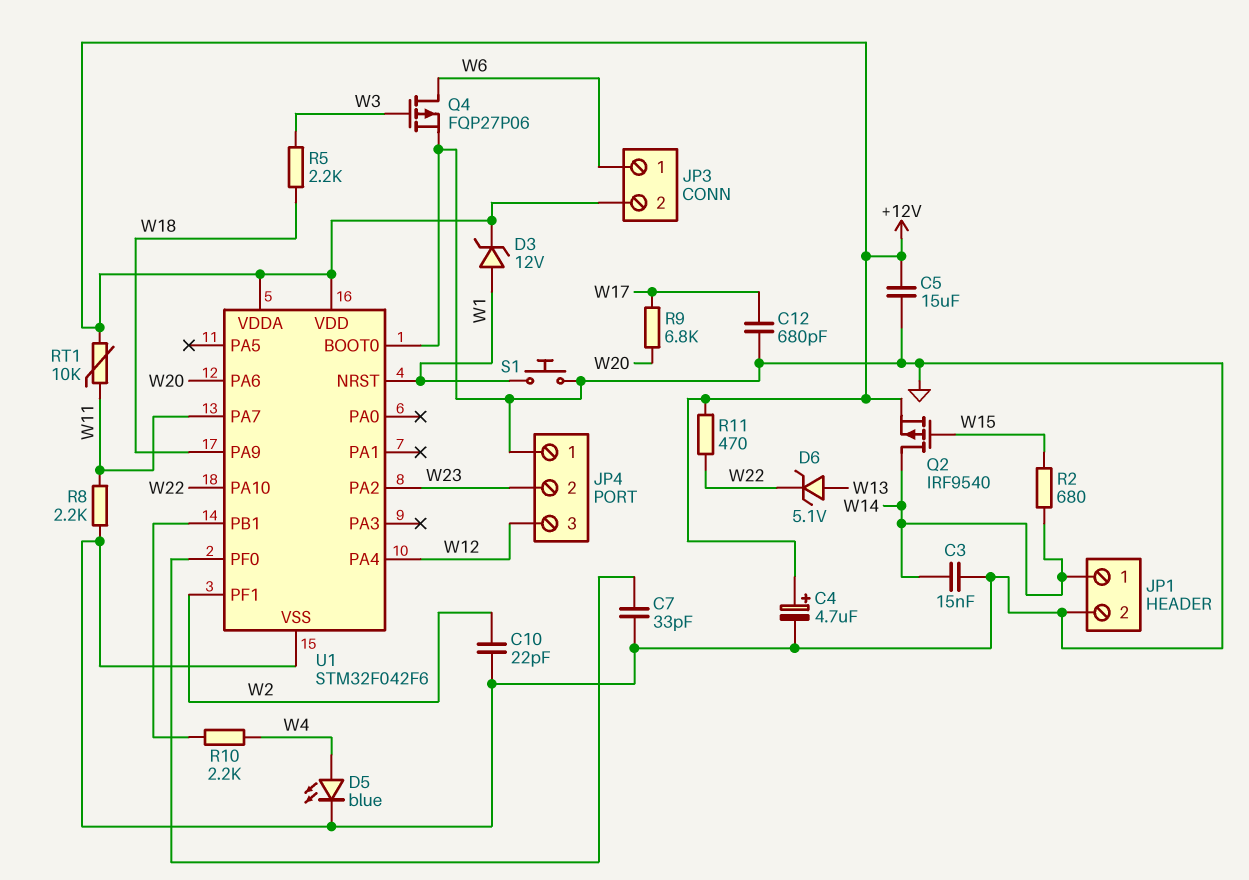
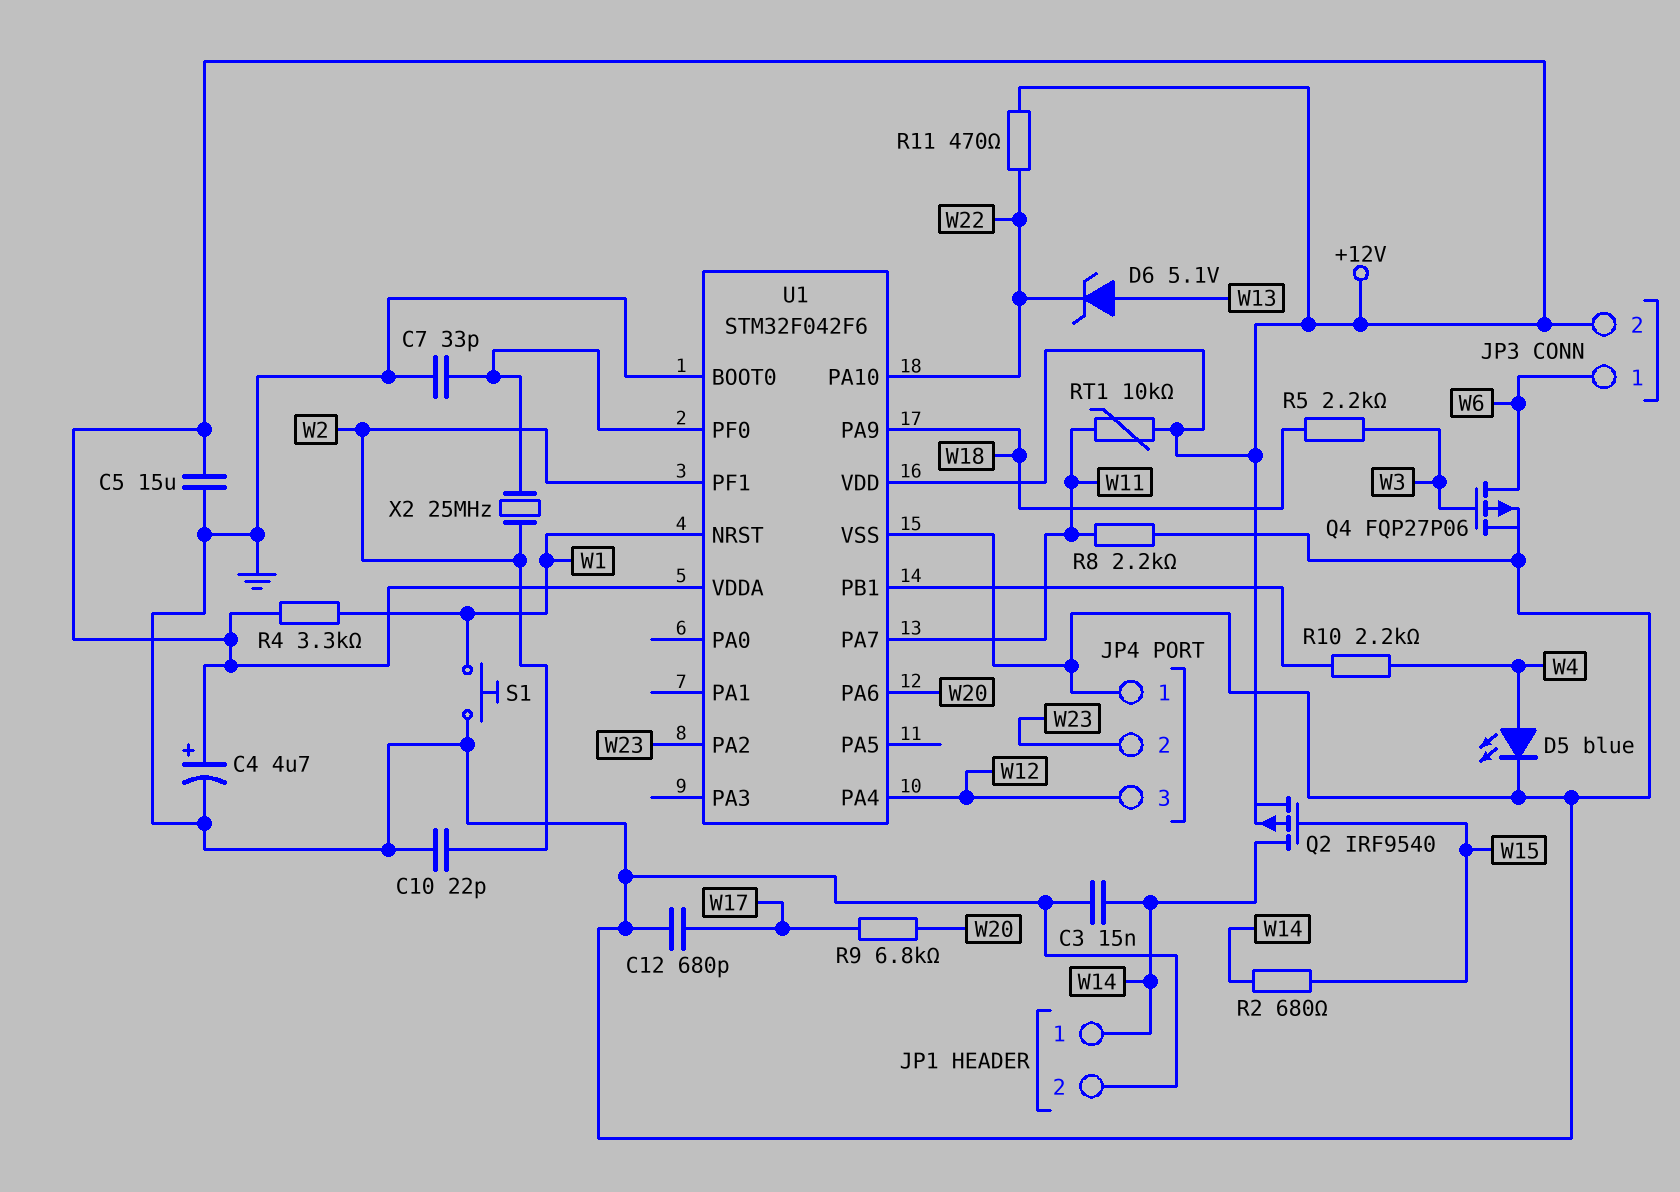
D3: zener 12V (A W1, K +12V) -> none
R4: none -> 3.3k (+12V, W1)
X2: none -> 25MHz (U1/PF0, W2)

